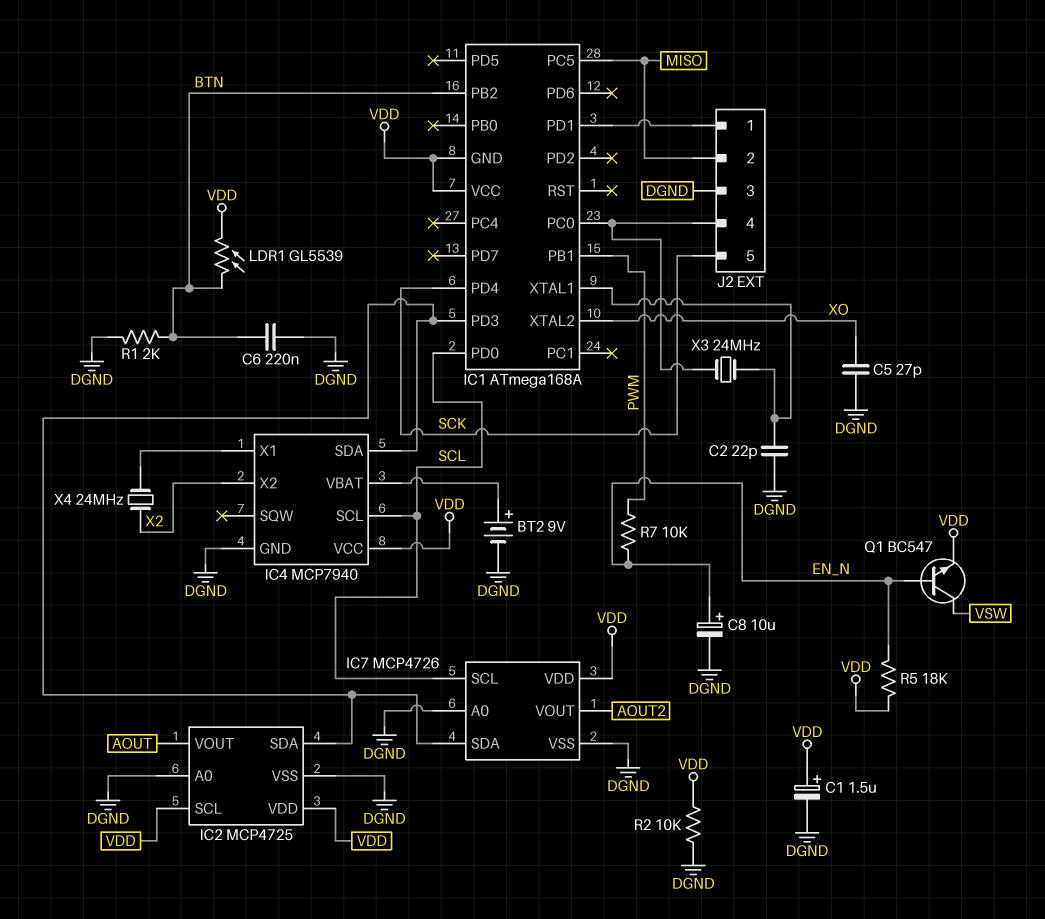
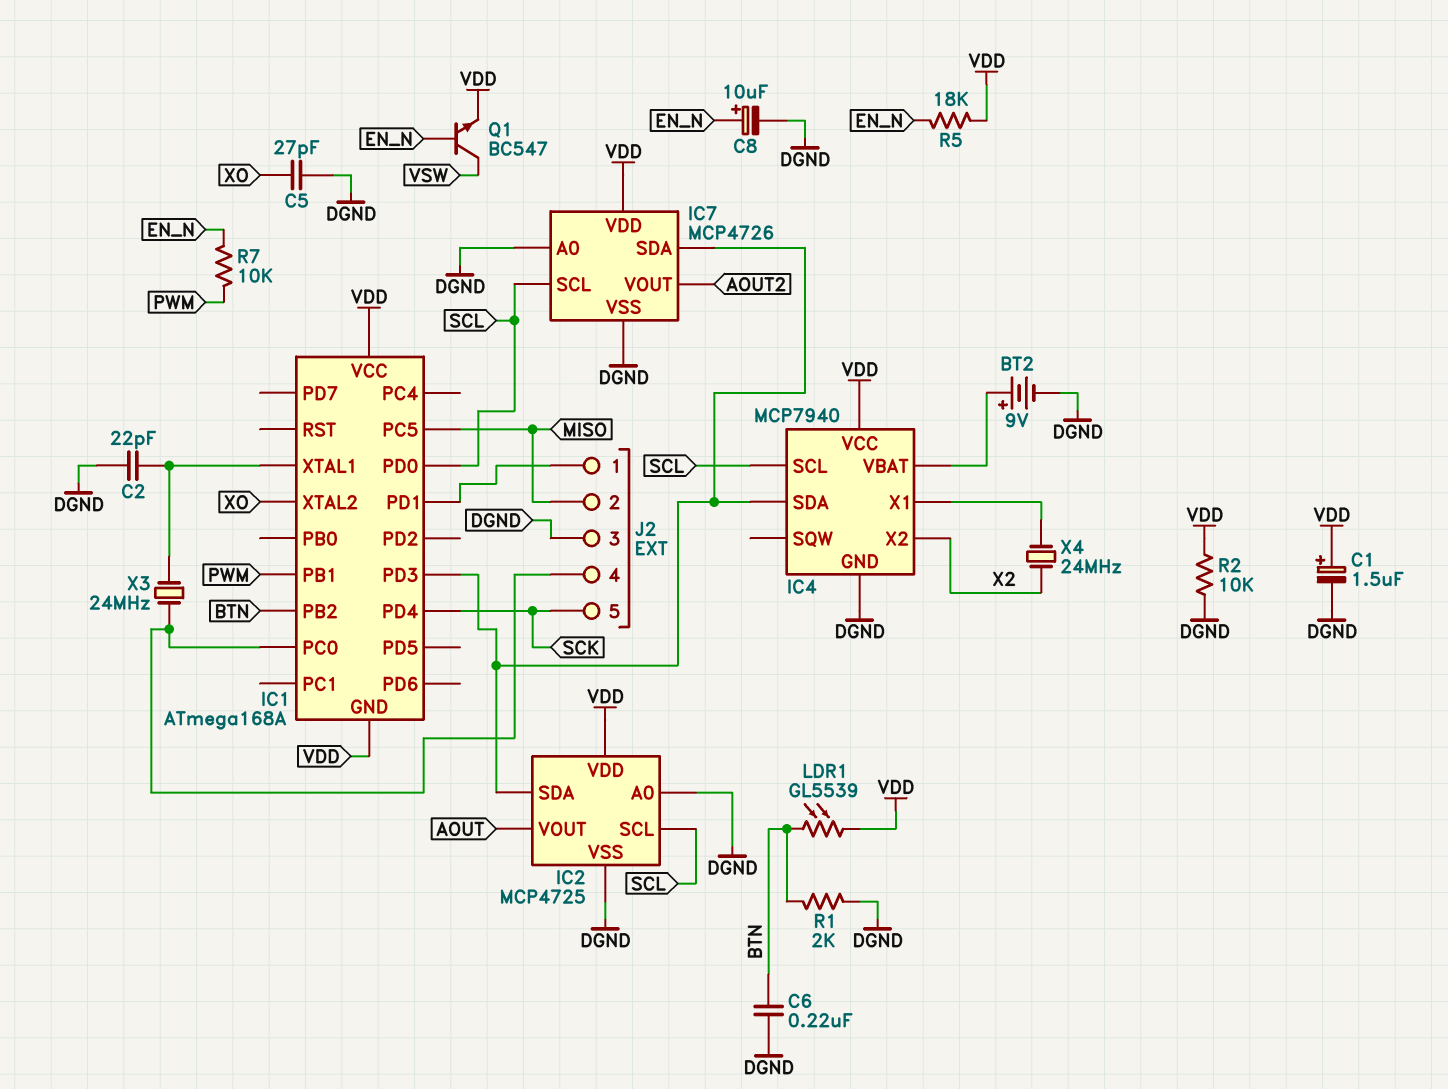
IC2 pin SCL: VDD -> SCL

